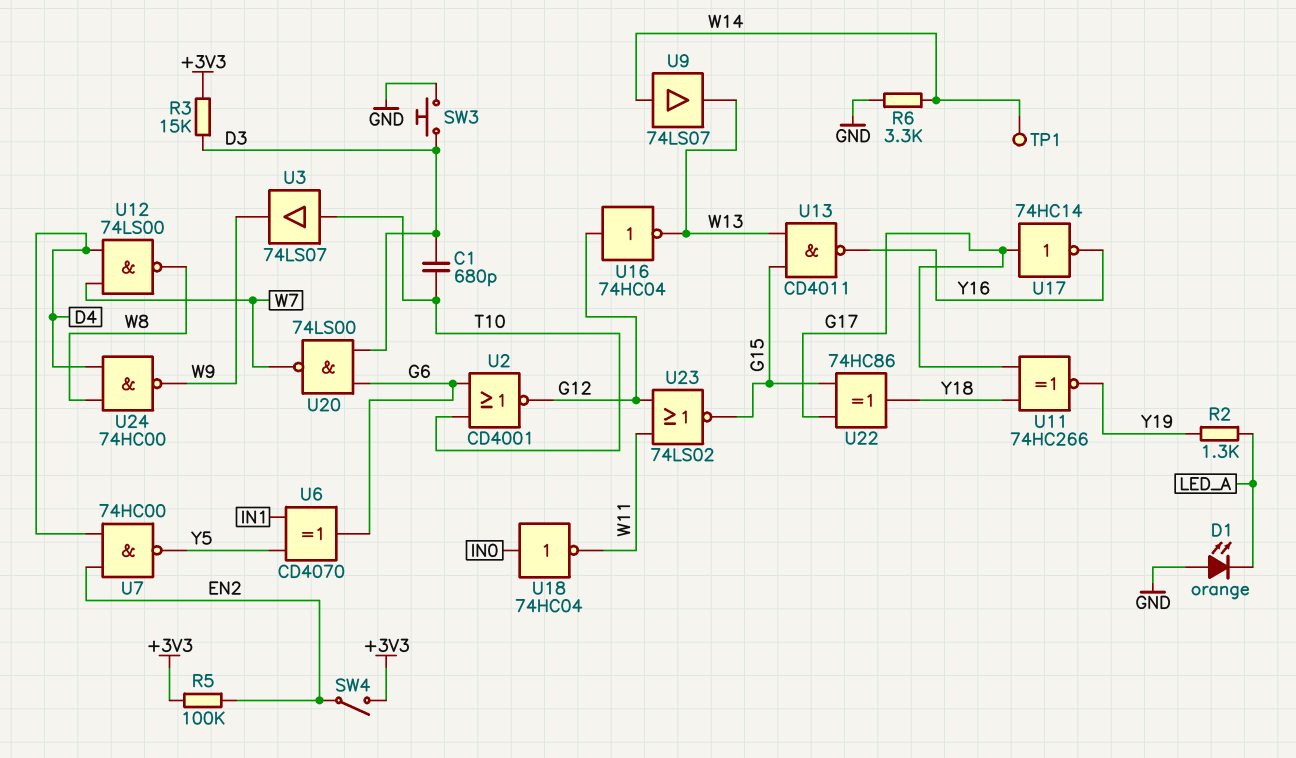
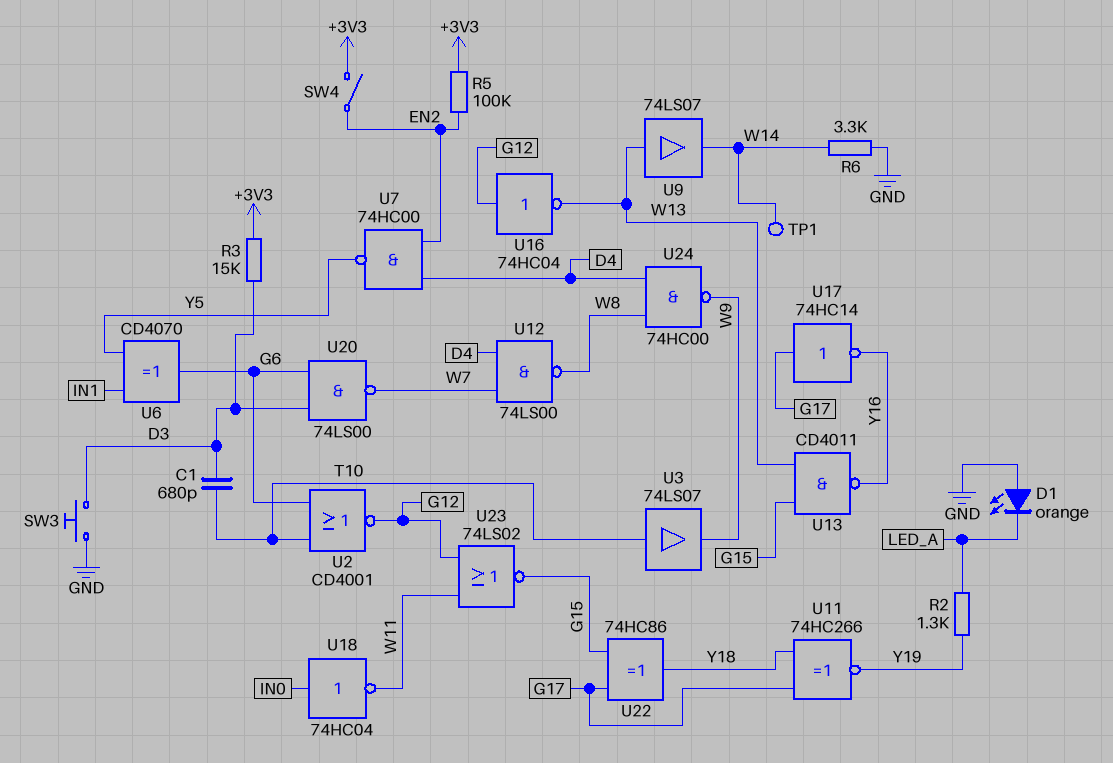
U9: buffer 74LS07 (in W14, out W13) -> buffer 74LS07 (in W13, out W14)

